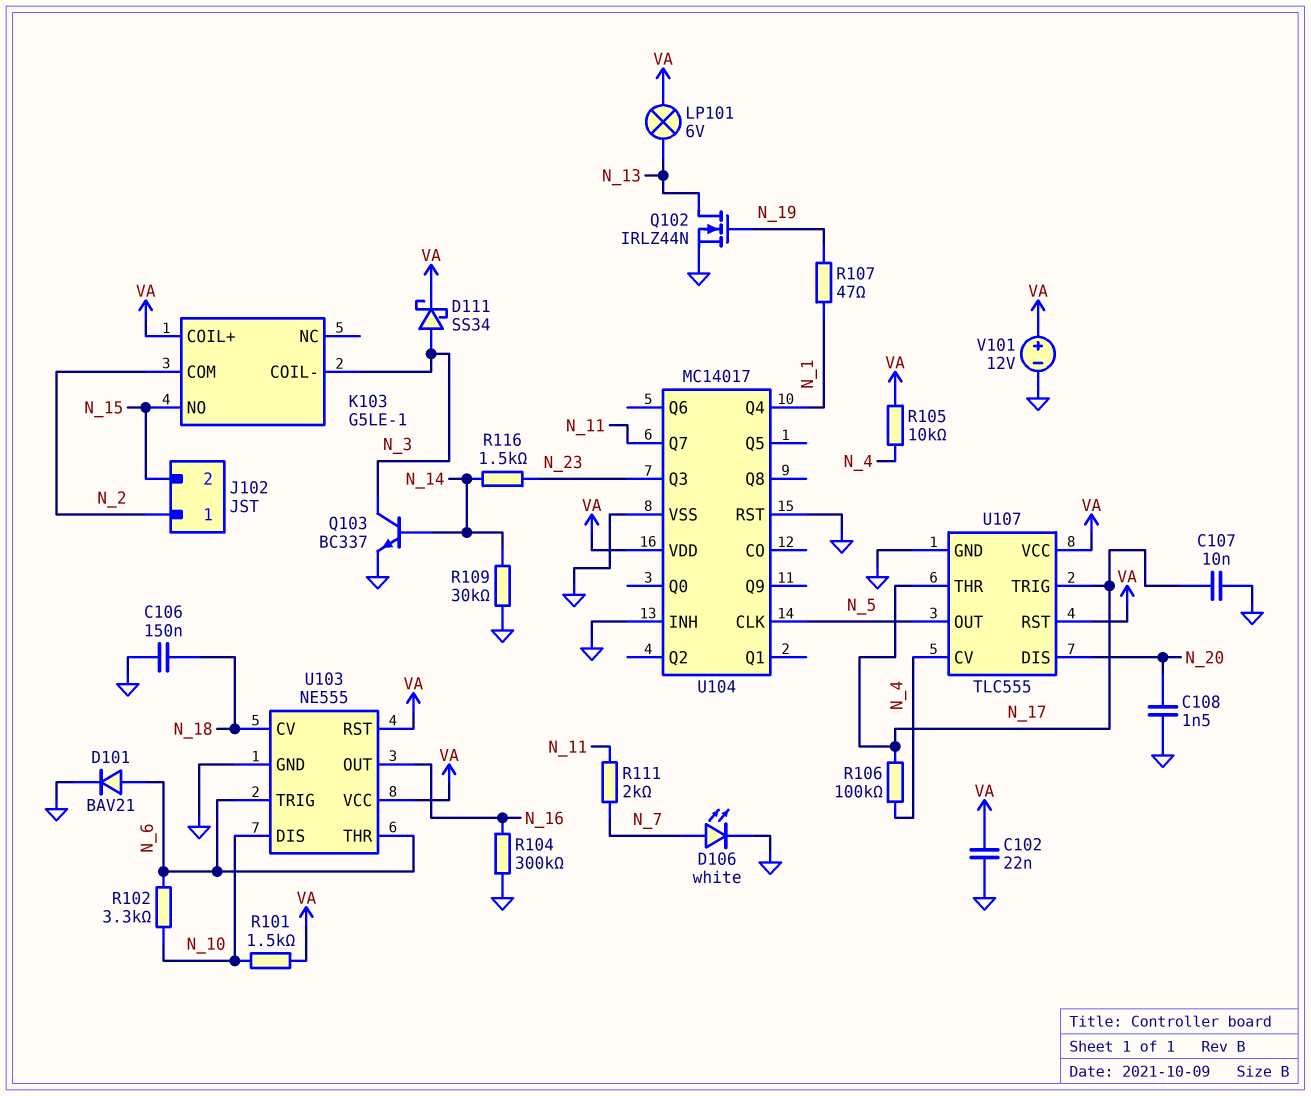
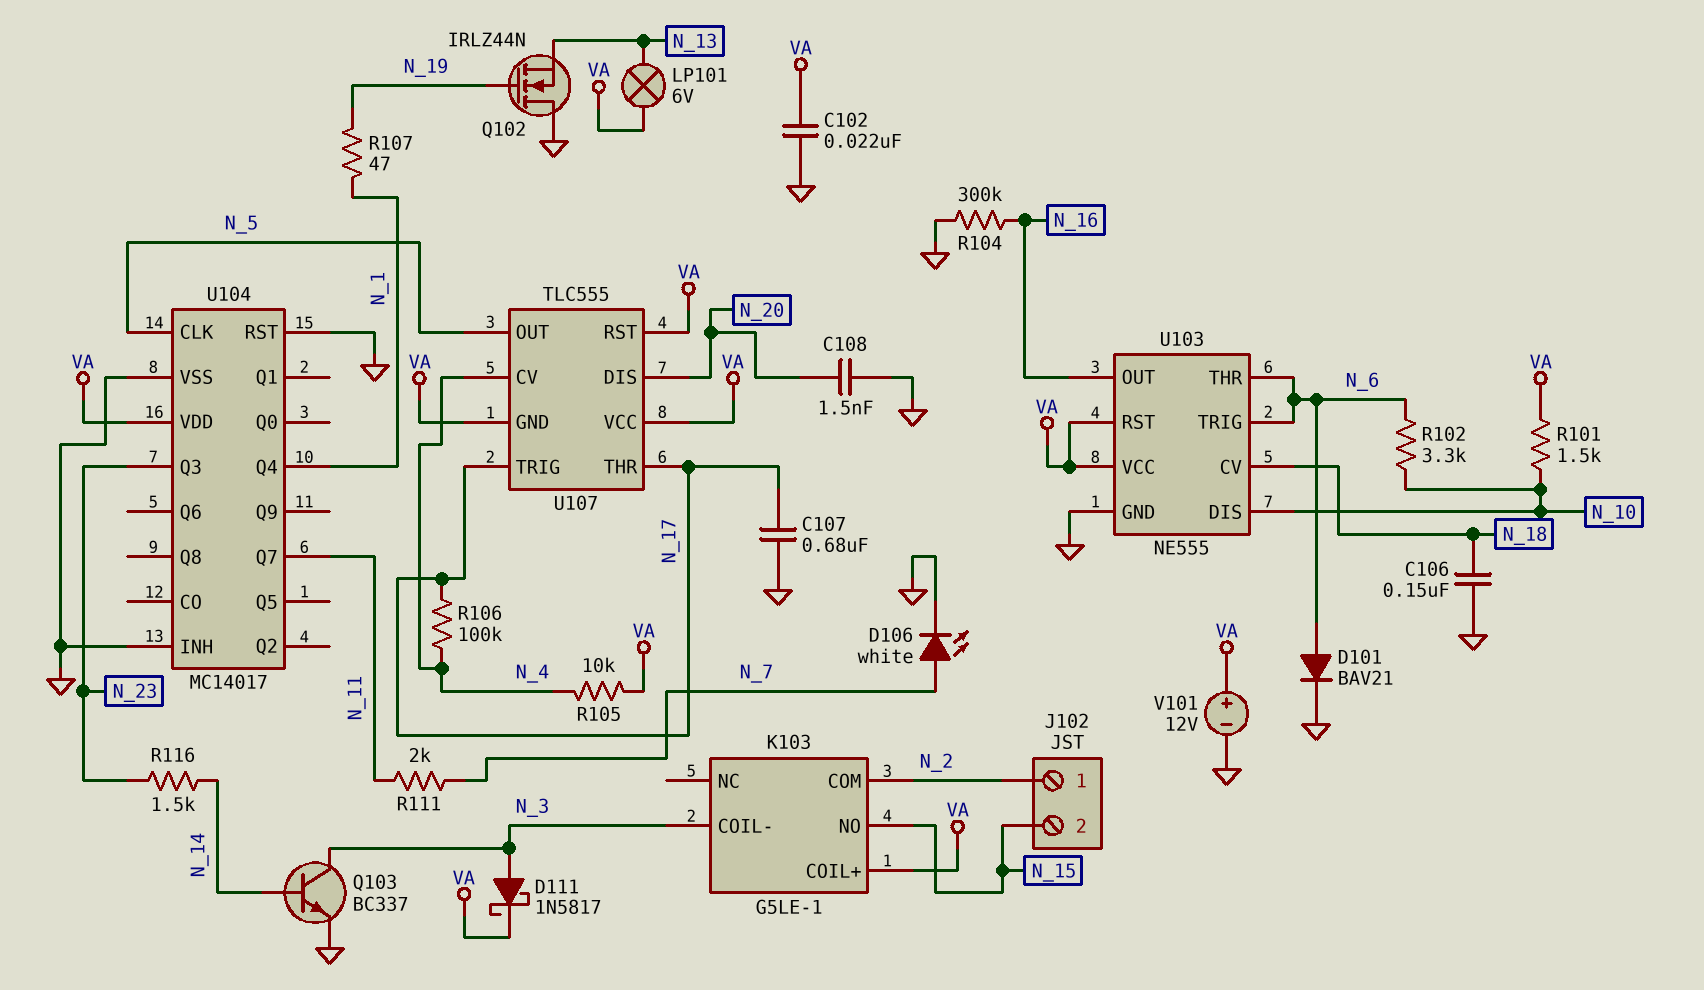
C107: 10nF (GND, N_17) -> 680nF (GND, N_17)
D111: schottky SS34 (A N_3, K VA) -> schottky 1N5817 (A N_3, K VA)
Q102: NMOS IRLZ44N (G N_19, D N_13, S GND) -> NMOS IRLZ44N (G N_19, D GND, S N_13)
R109: 30k (GND, N_14) -> none
U107 pin GND: GND -> VA

